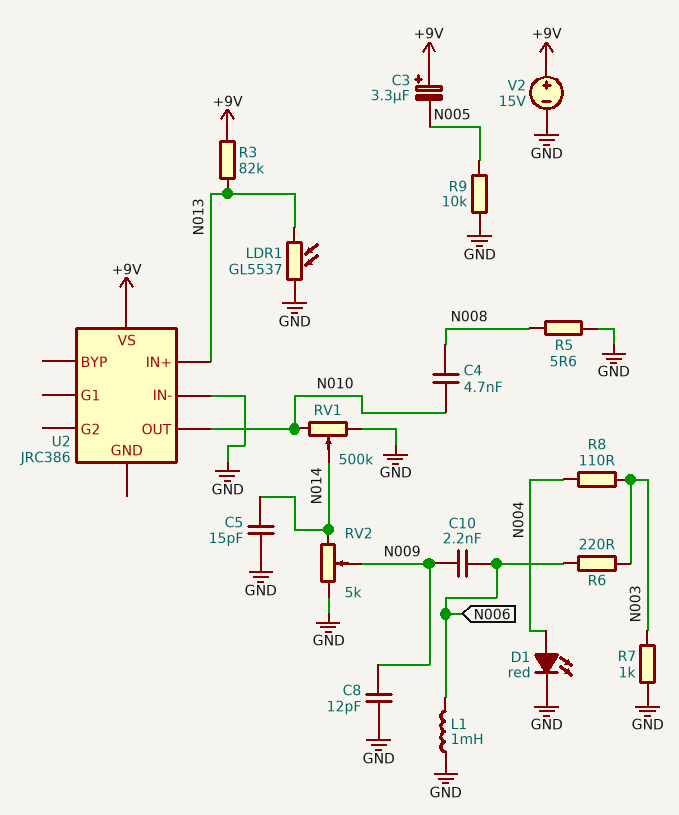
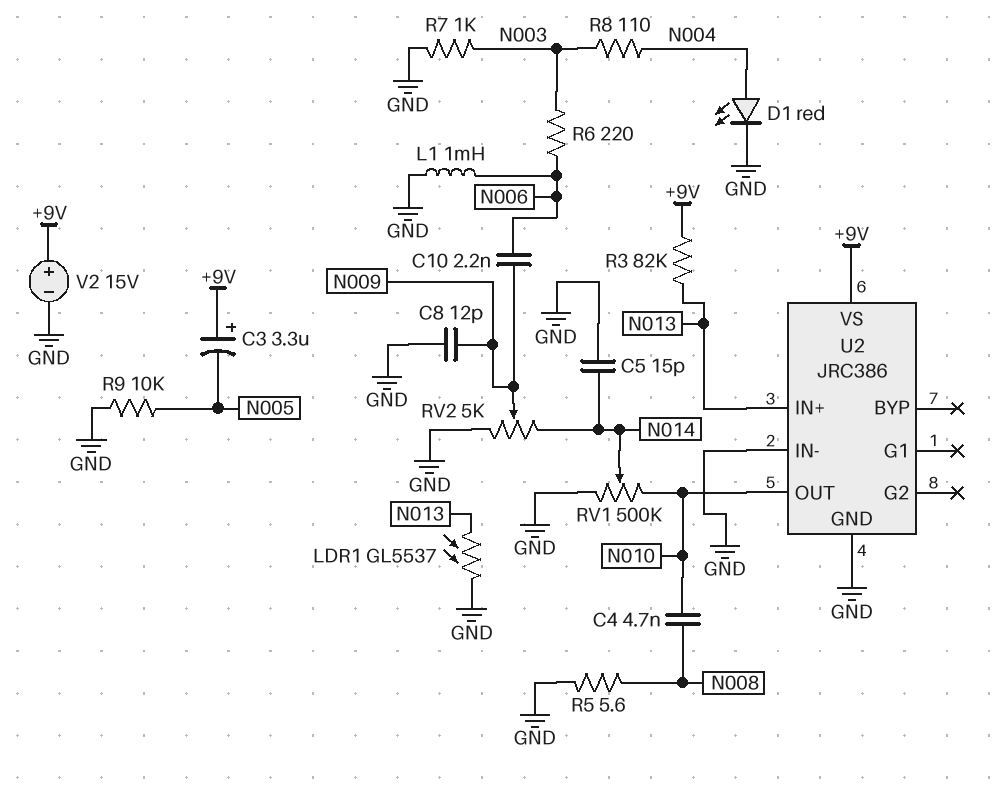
U2 pin GND: none -> GND

